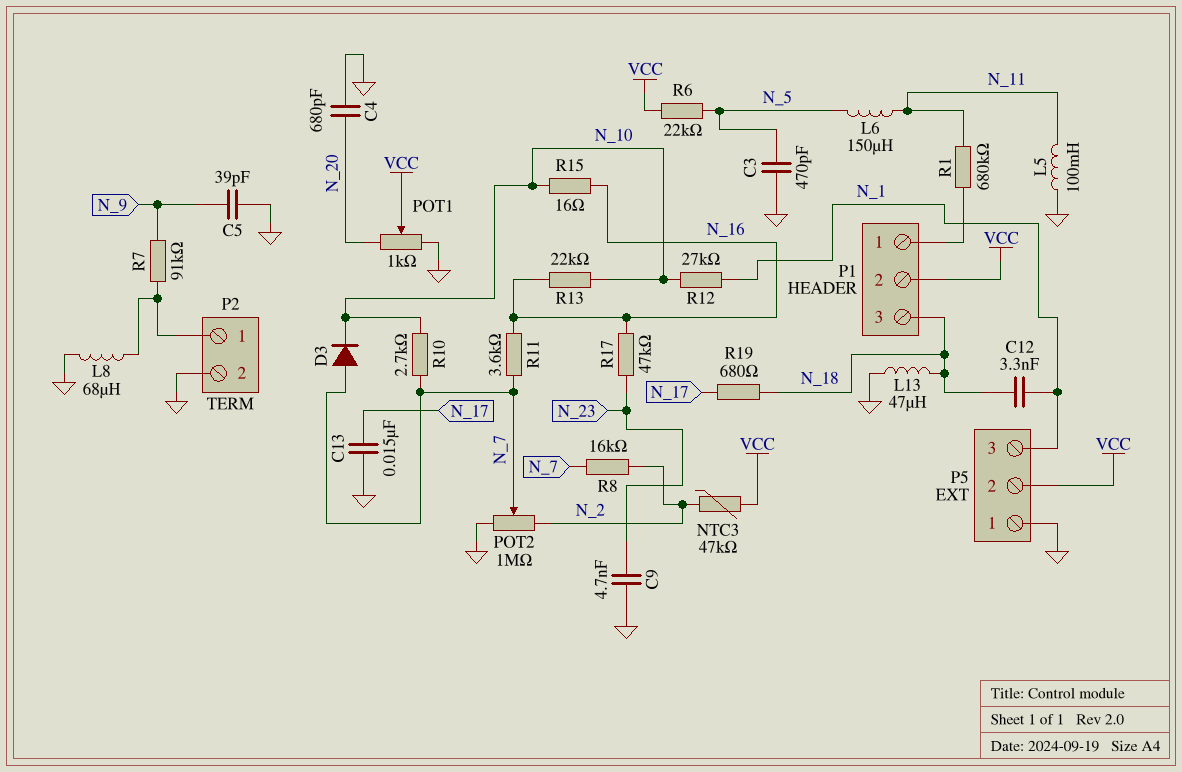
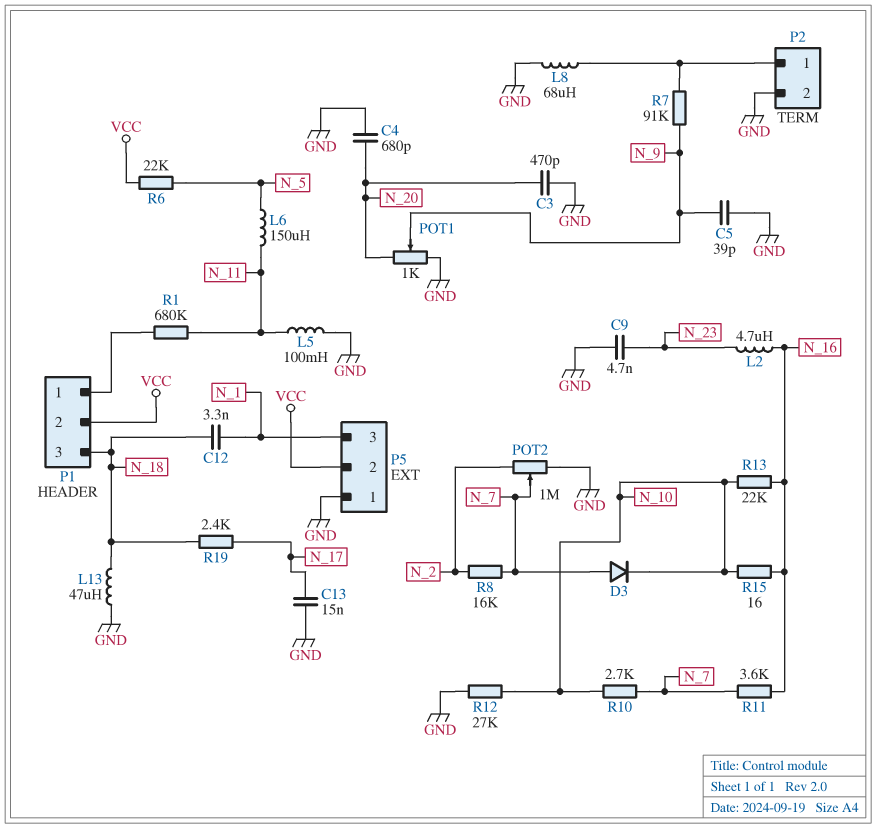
C3: 470pF (GND, N_5) -> 470pF (GND, N_20)
L2: none -> 4.7uH (N_16, N_23)
NTC3: 47k (N_2, VCC) -> none
POT1: 1k (GND, N_20, wiper VCC) -> 1k (GND, N_20, wiper N_9)
R12: 27k (N_1, N_10) -> 27k (GND, N_10)
R17: 47k (N_16, N_23) -> none
R19: 680 (N_17, N_18) -> 2.4k (N_17, N_18)

